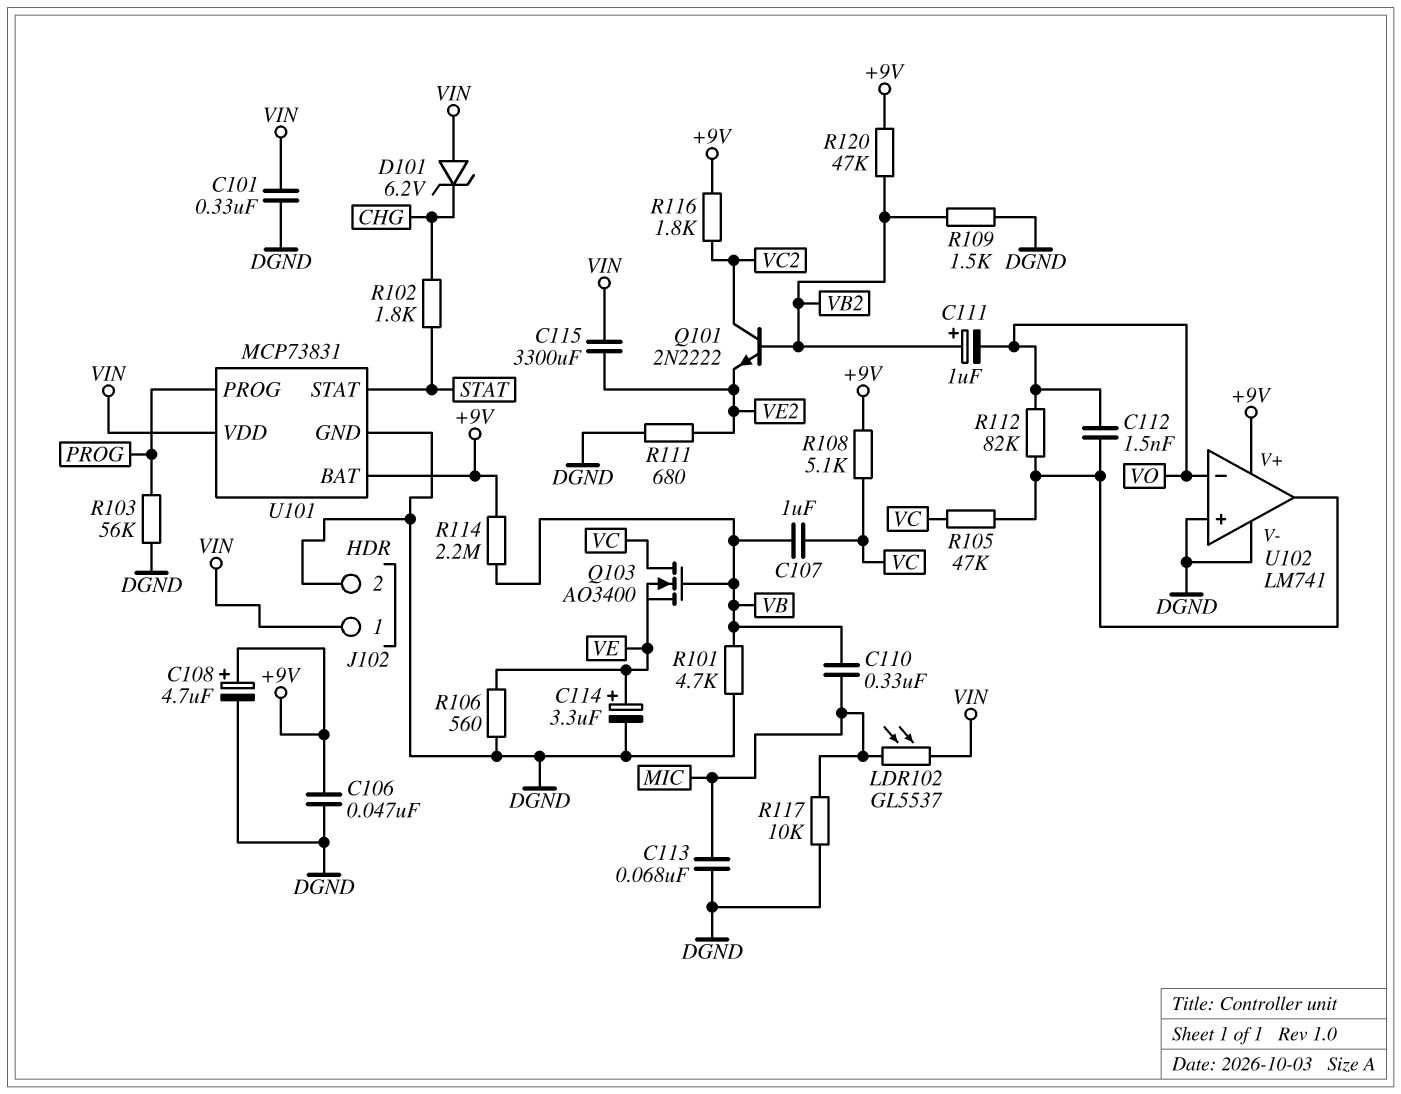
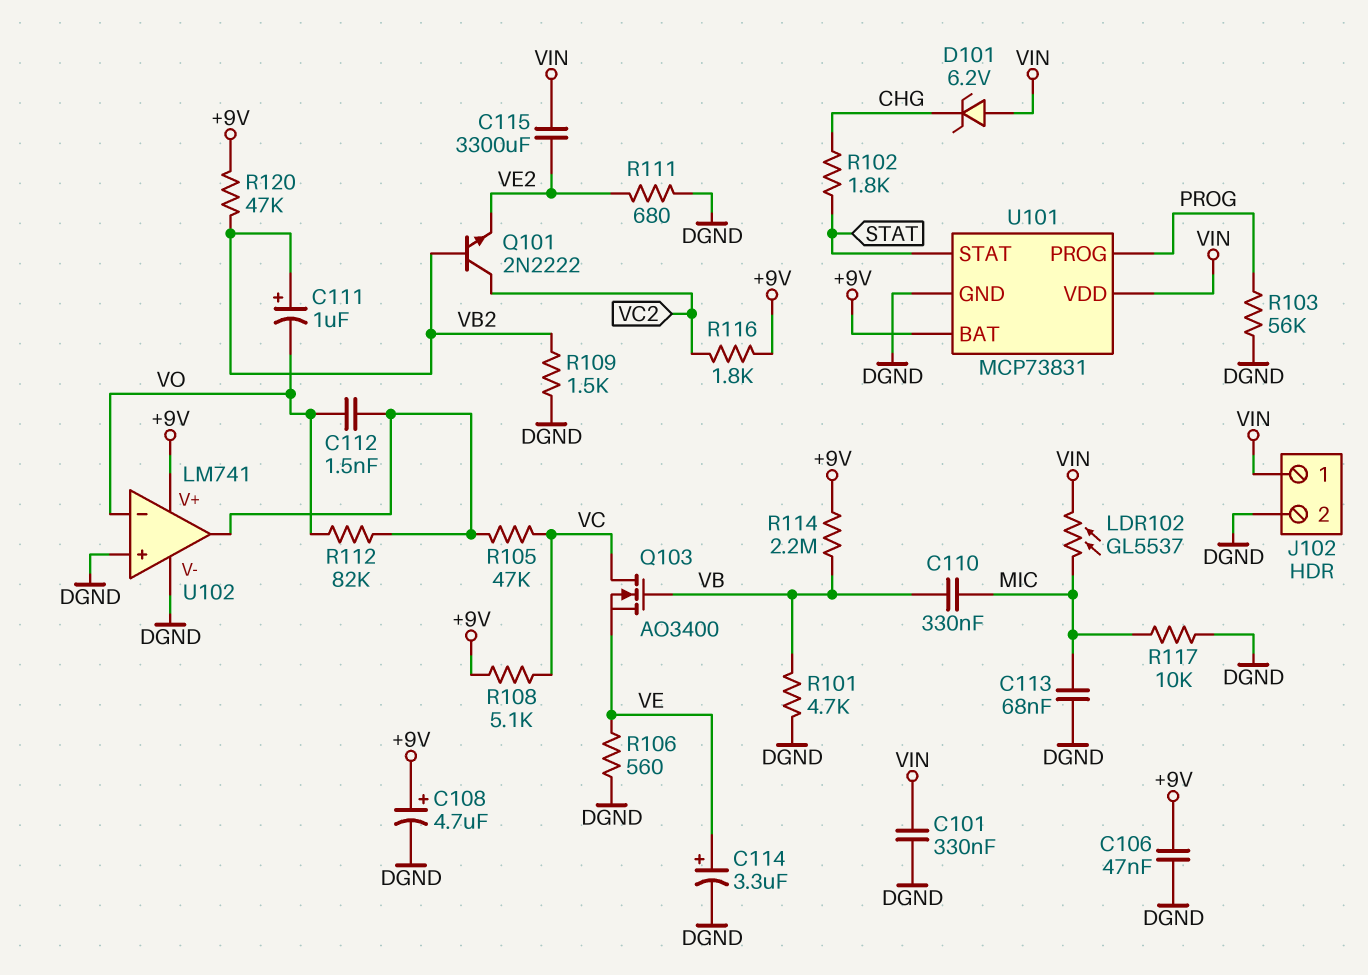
C107: 1uF (VB, VC) -> none

